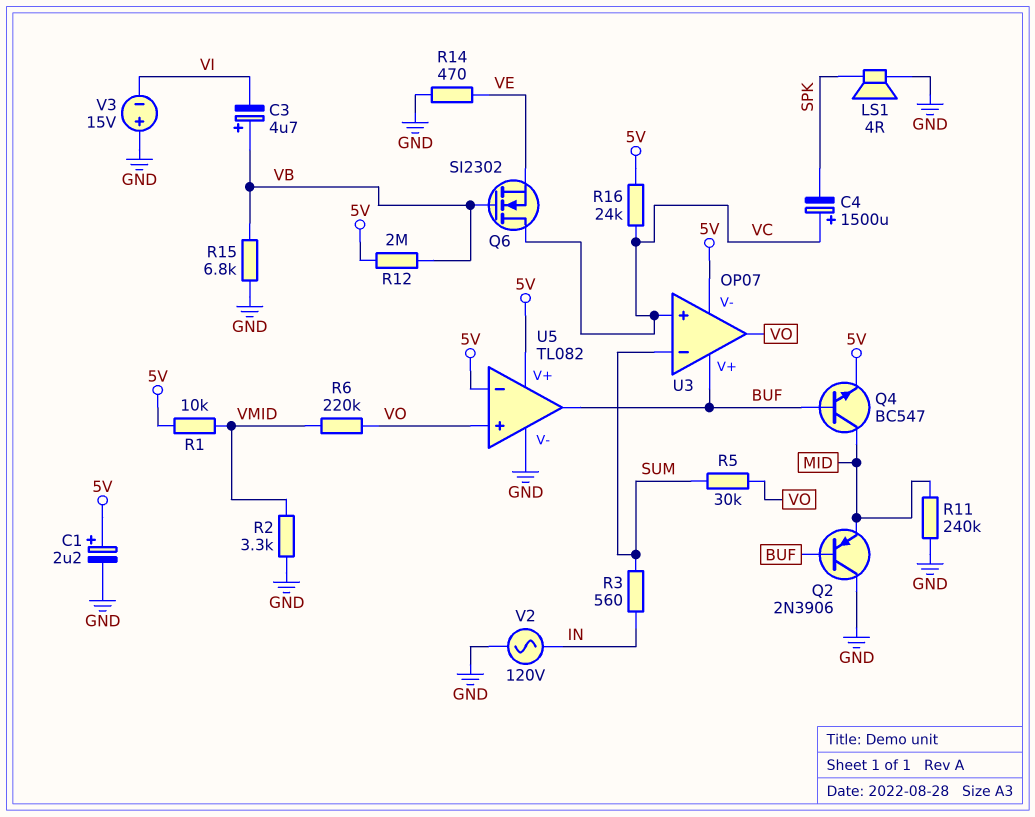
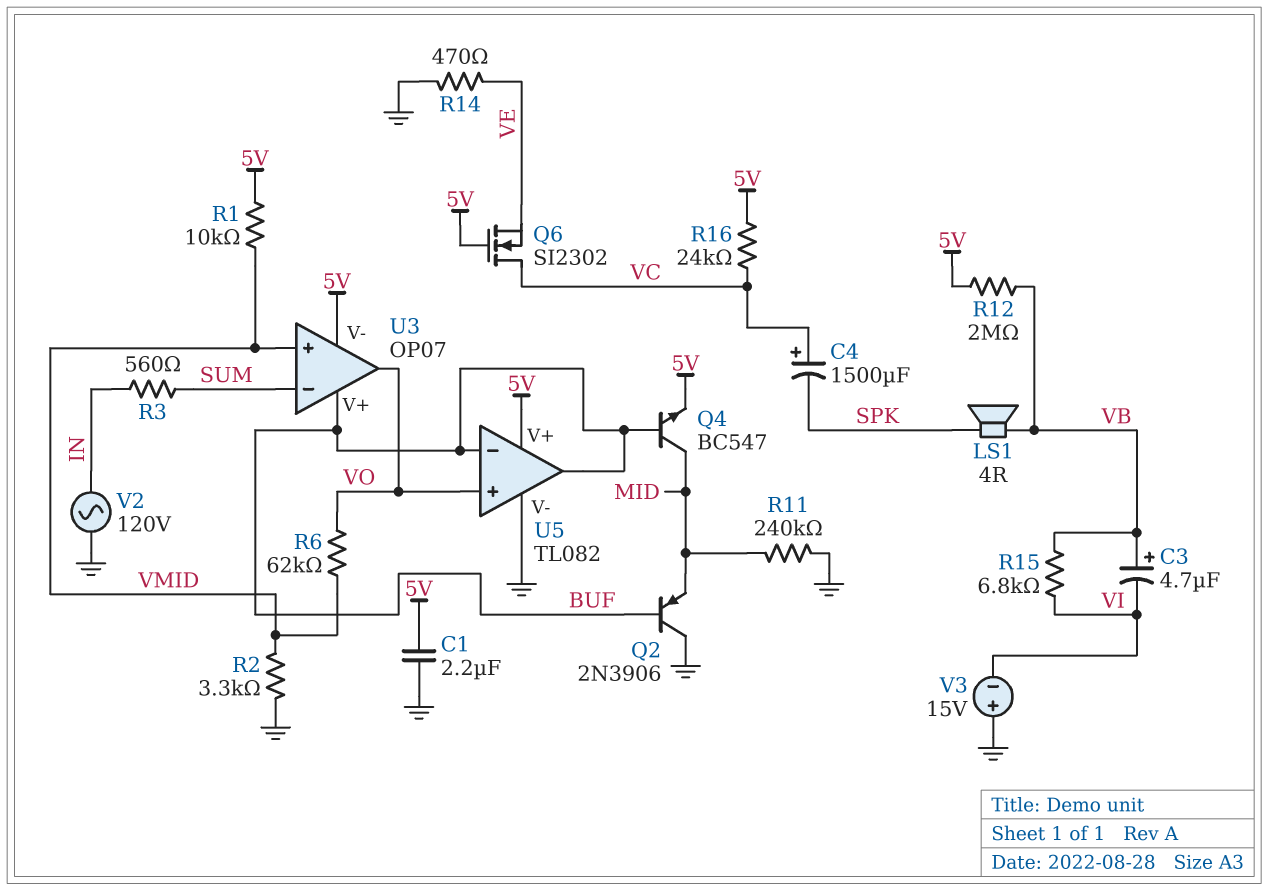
C1: 2.2uF (plus 5V, minus GND) -> 2.2uF (5V, GND)
LS1: speaker 4R (GND, SPK) -> speaker 4R (SPK, VB)
Q6: NMOS SI2302 (G VB, D VC, S VE) -> NMOS SI2302 (G 5V, D VC, S VE)
R5: 30k (SUM, VO) -> none
R6: 220k (VMID, VO) -> 62k (VMID, VO)
R15: 6.8k (GND, VB) -> 6.8k (VB, VI)
U3 pin in+: VC -> VMID
U5 pin in-: 5V -> BUF

